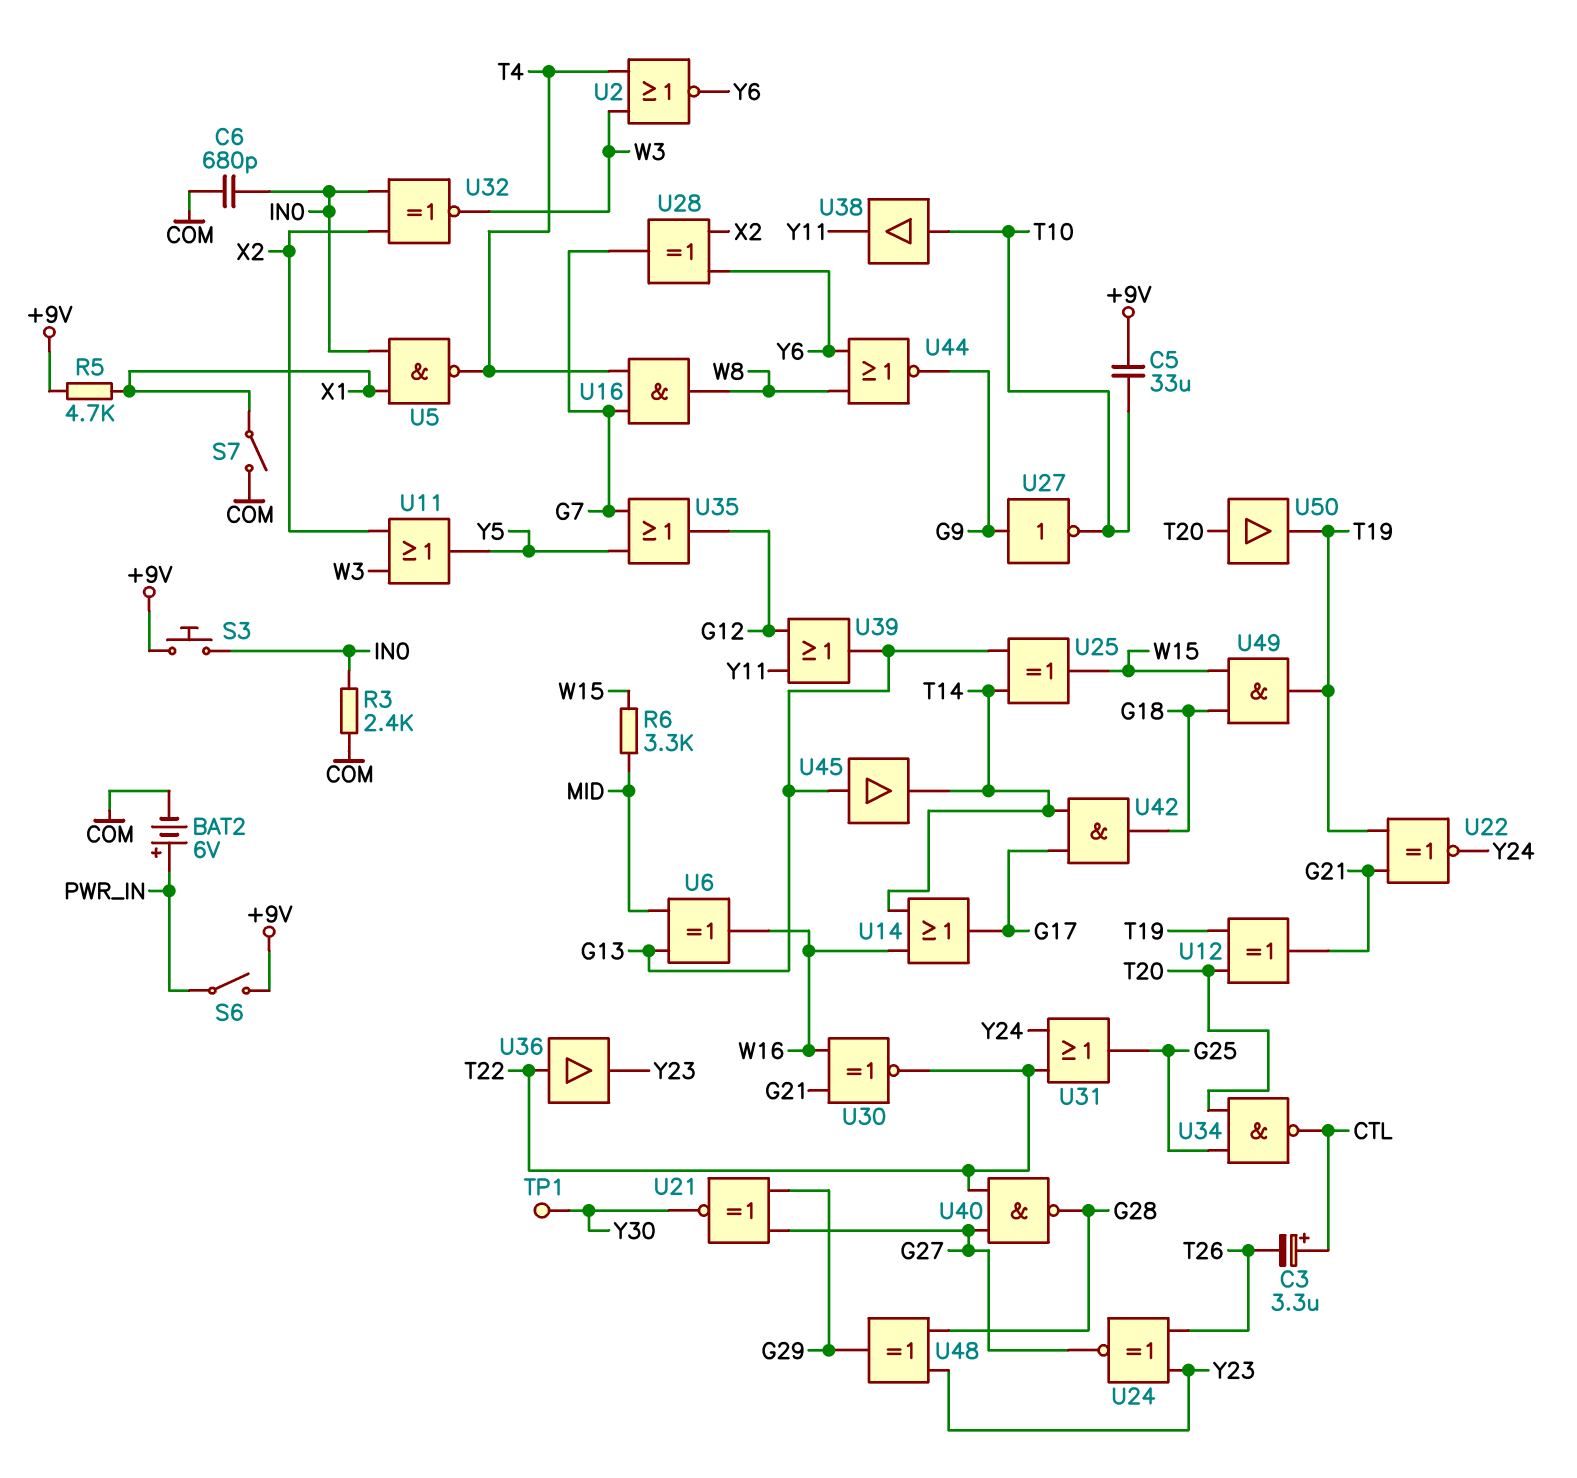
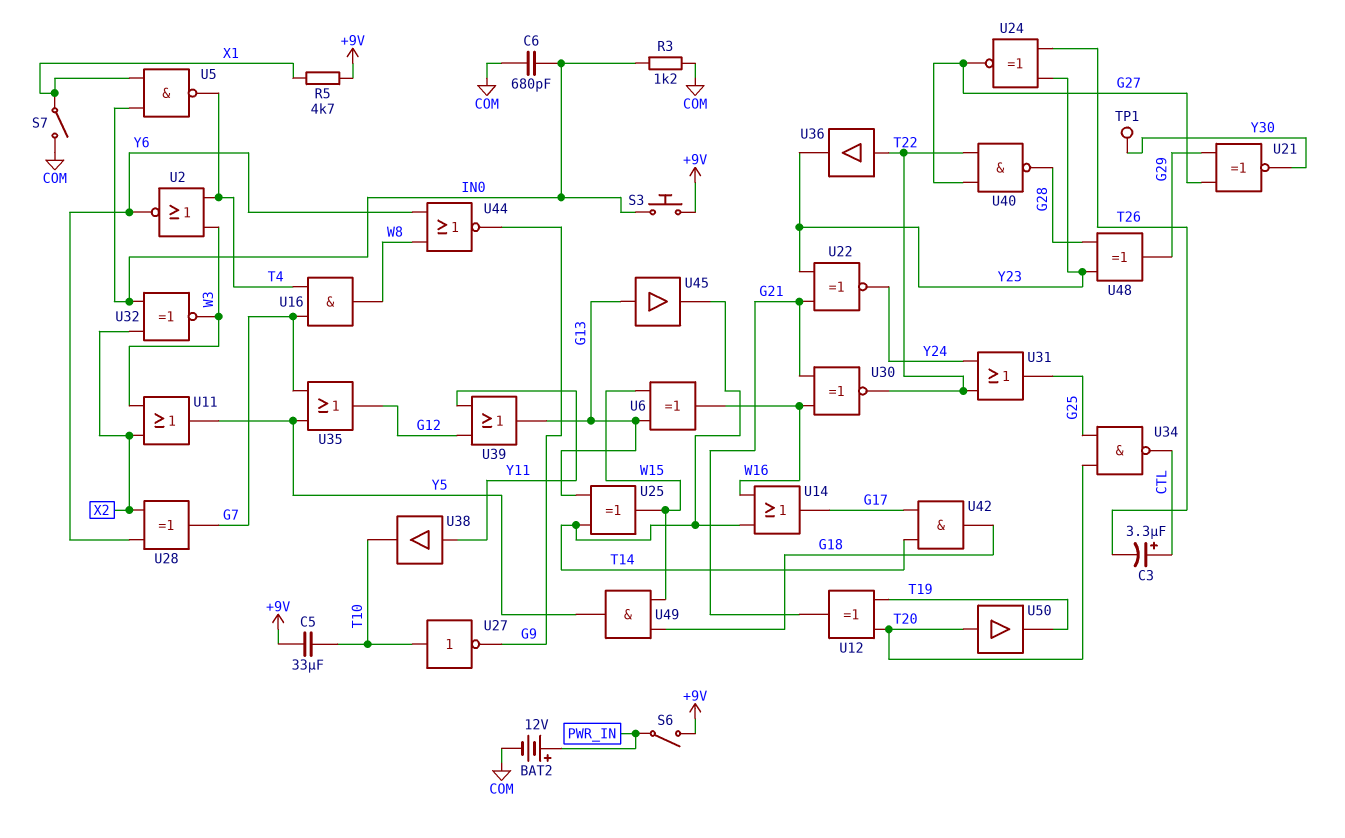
BAT2: 6V (plus PWR_IN, minus COM) -> 12V (plus PWR_IN, minus COM)
R3: 2.4k (COM, IN0) -> 1.2k (COM, IN0)
R6: 3.3k (MID, W15) -> none
U6: XOR (in G13, in MID, out W16) -> XOR (in G13, in W15, out W16)
U22: XNOR (in G21, in T19, out Y24) -> XNOR (in G21, in Y23, out Y24)
U27: NOT (in G9, out T10) -> NOT (in T10, out G9)
U38: buffer (in T10, out Y11) -> buffer (in Y11, out T10)
U49: AND (in G18, in W15, out T19) -> AND (in G18, in W15, out Y5)

